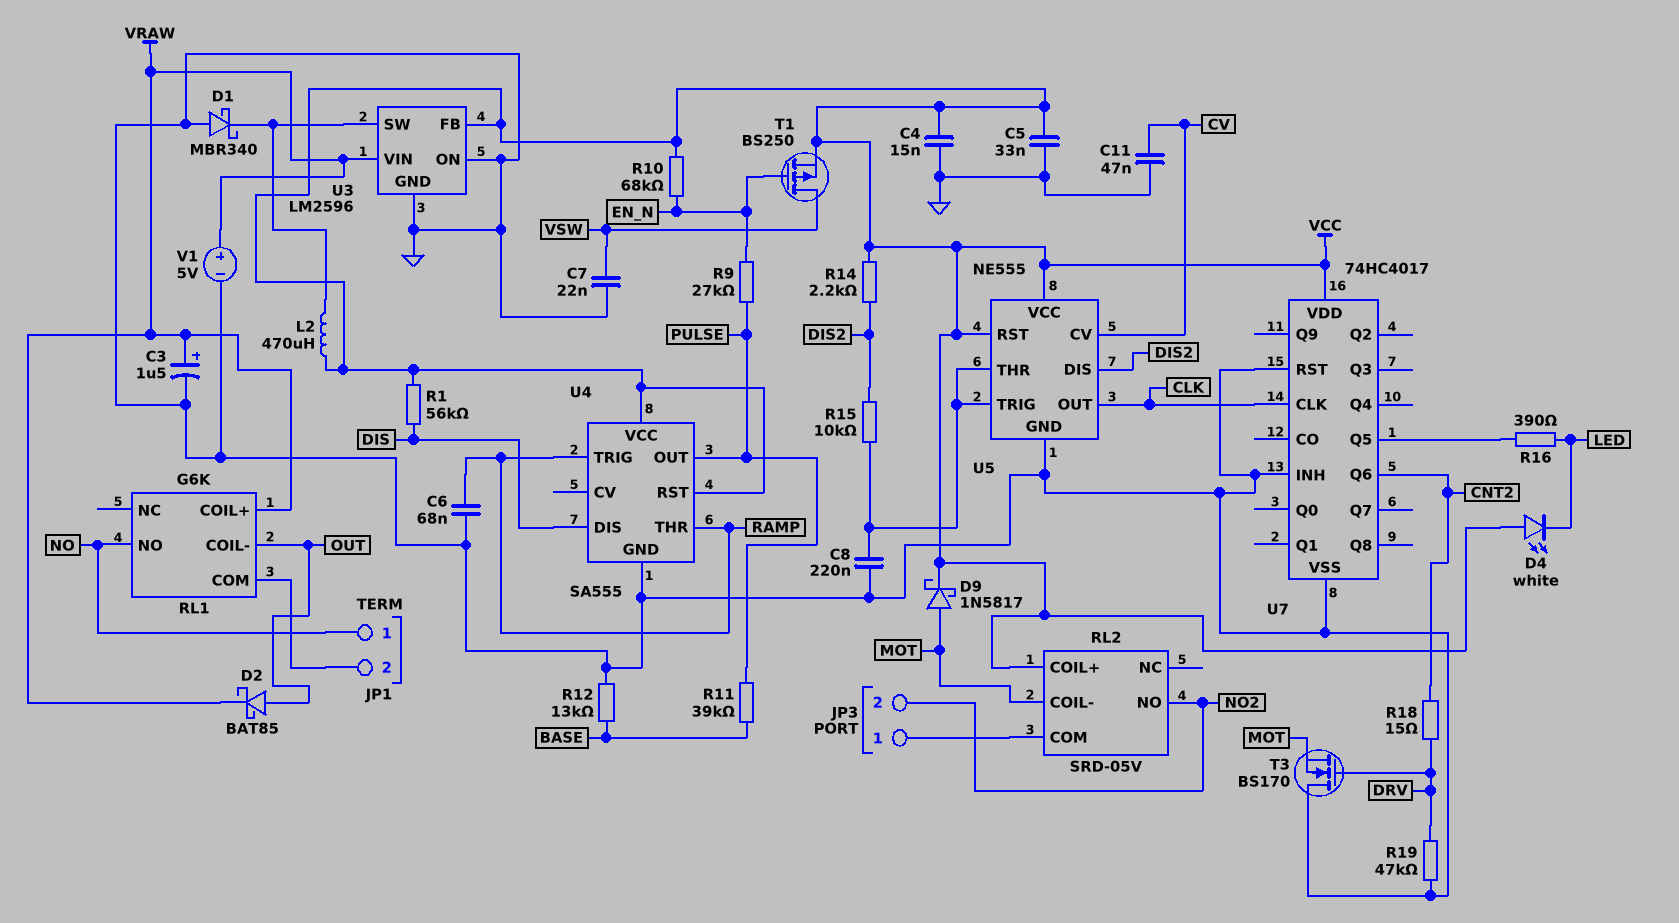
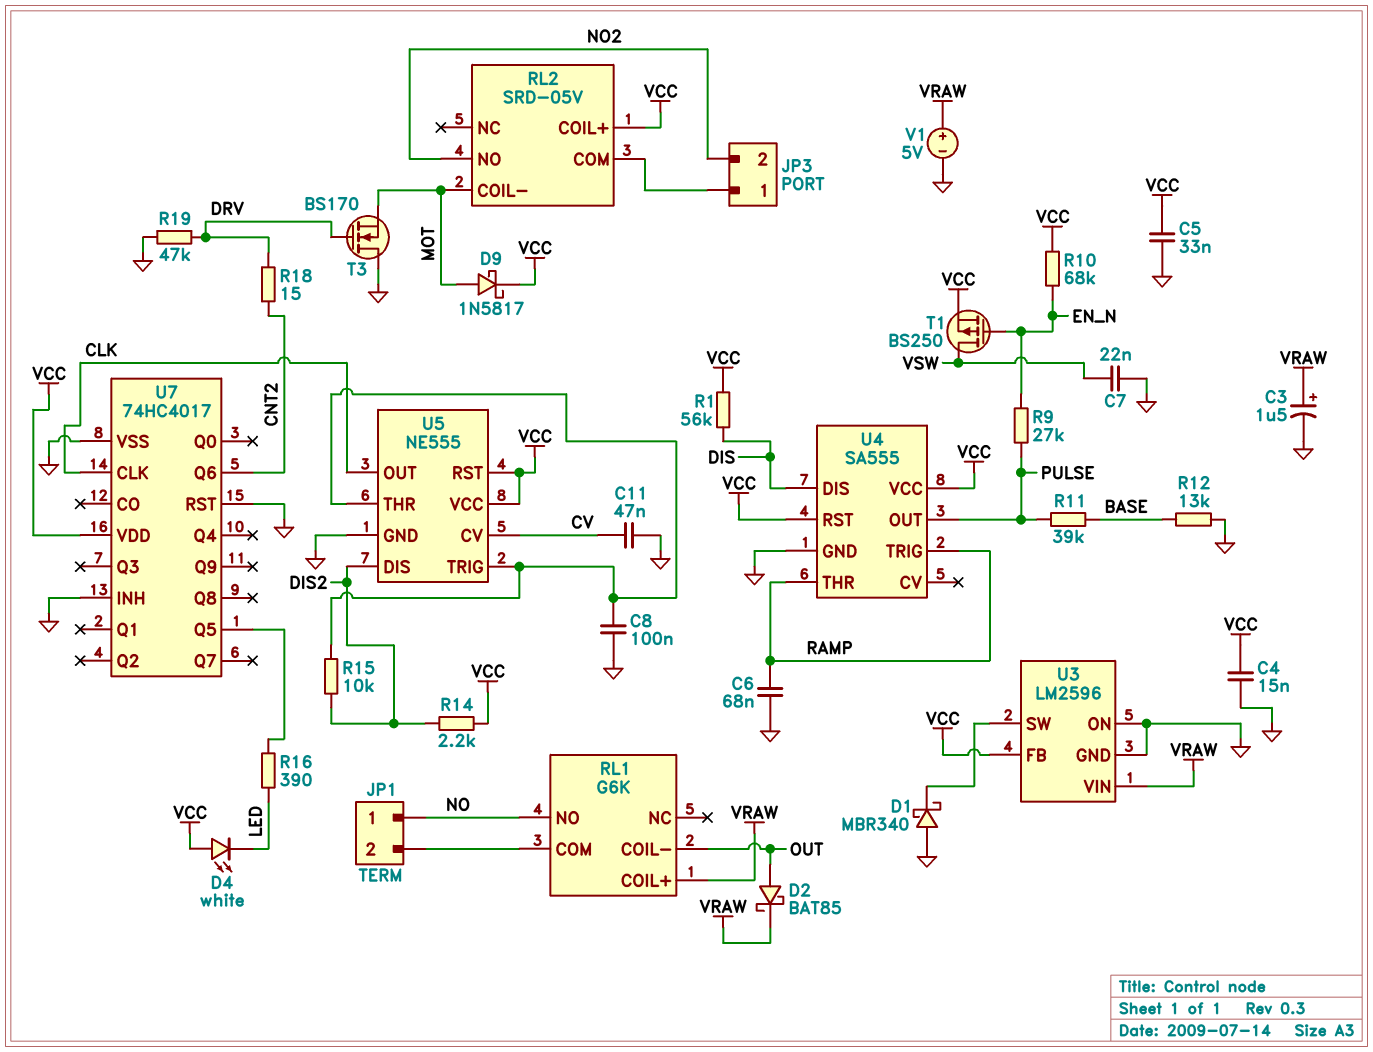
C8: 220nF (GND, U5/THR) -> 100nF (GND, U5/THR)
L2: 470uH (U3/SW, VCC) -> none

